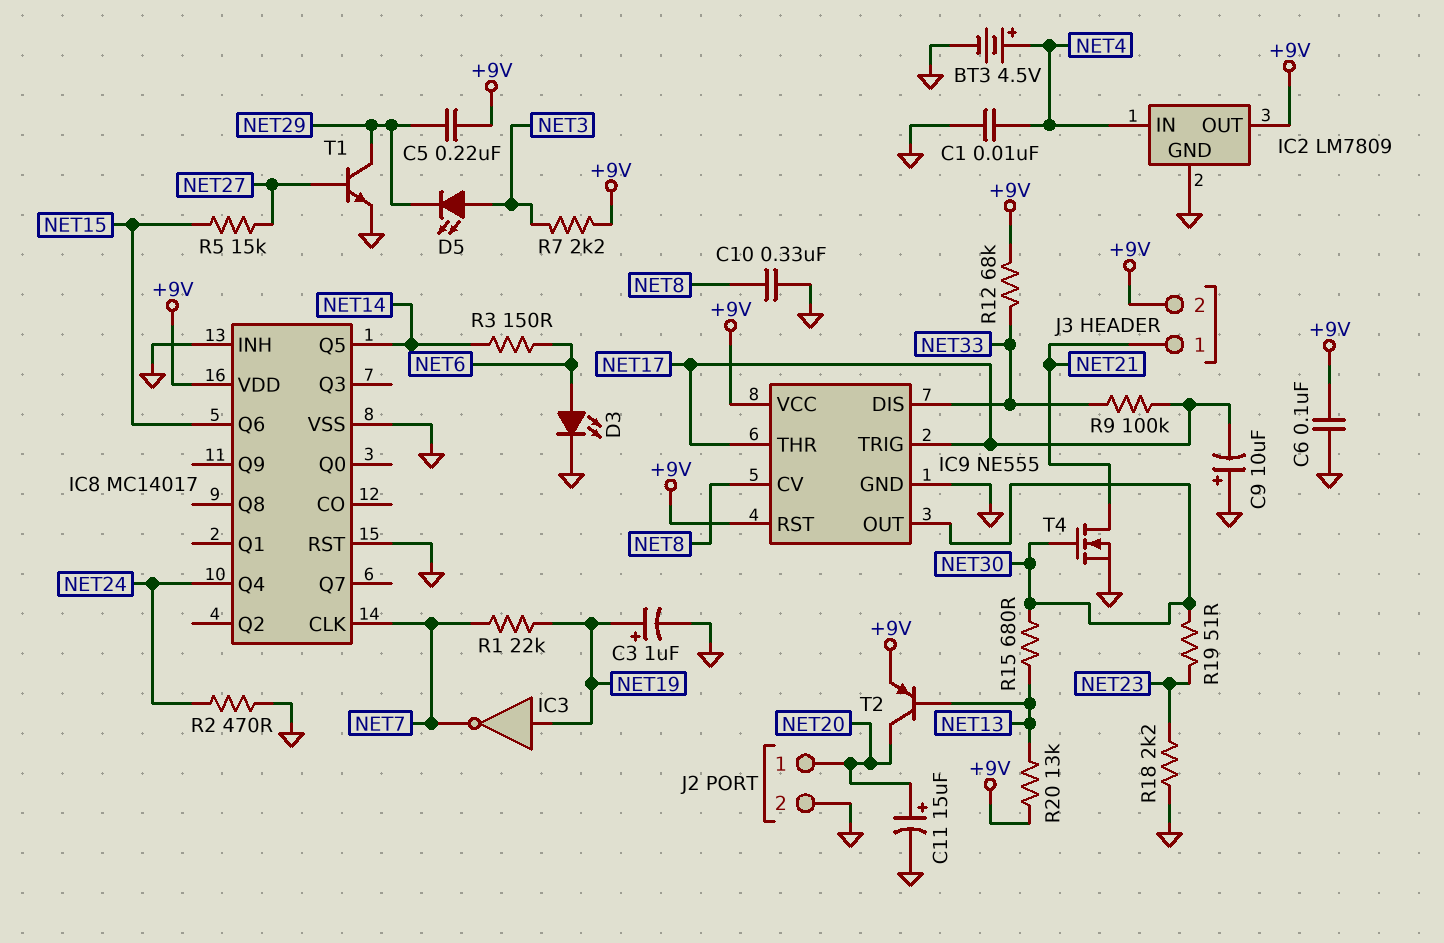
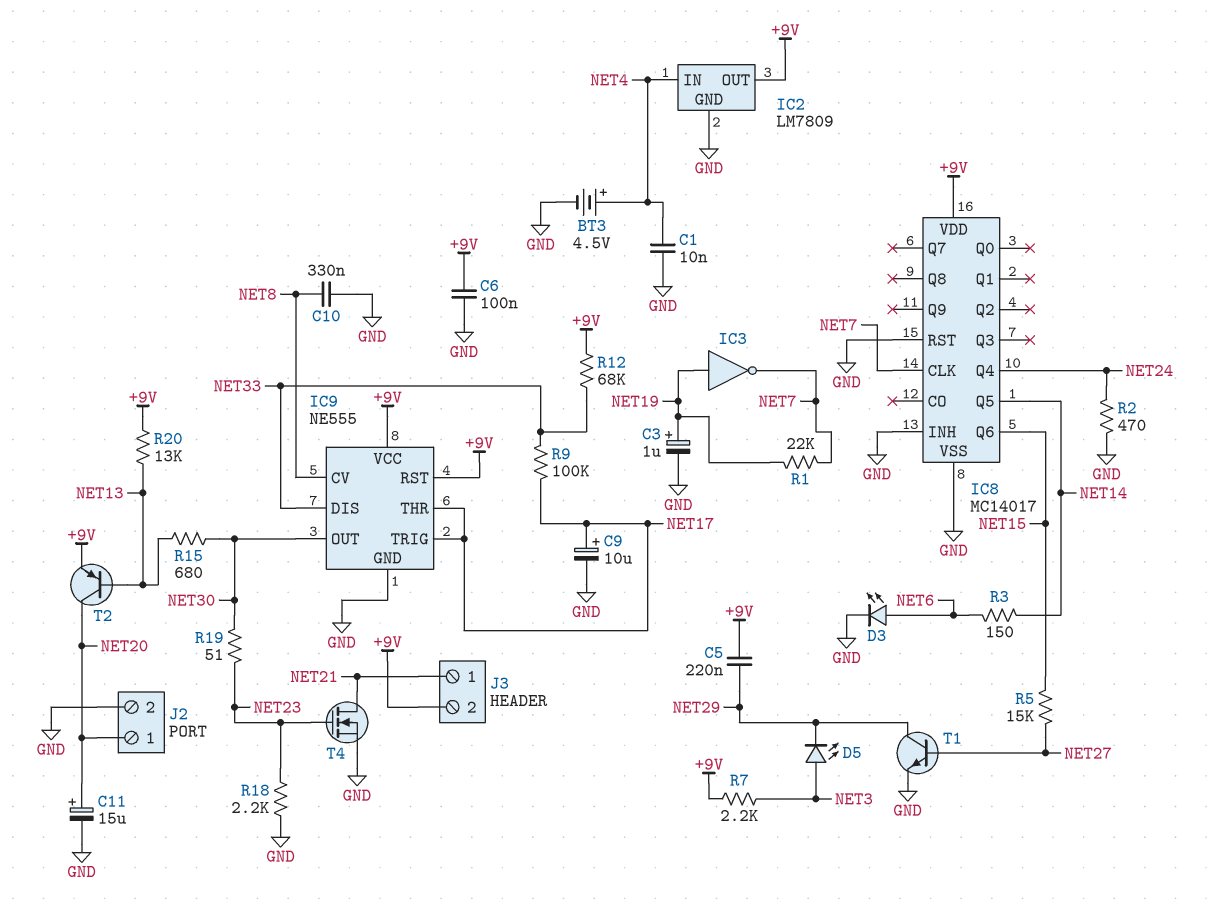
C9: 10uF (plus GND, minus NET17) -> 10uF (plus NET17, minus GND)
T4: NMOS (G NET30, D NET21, S GND) -> NMOS (G NET23, D NET21, S GND)

